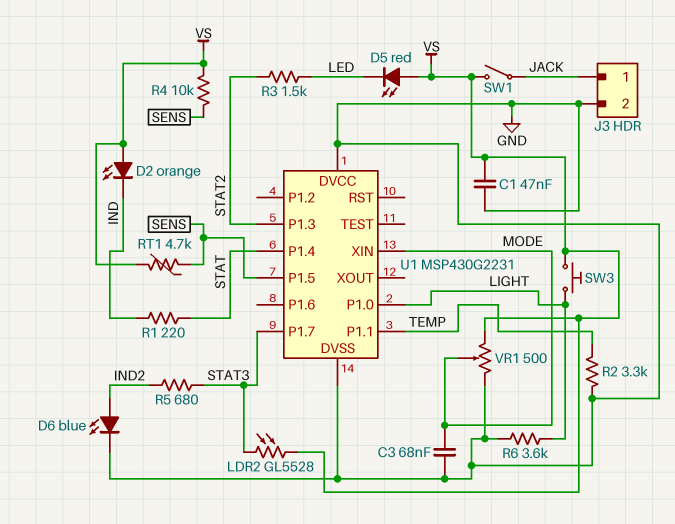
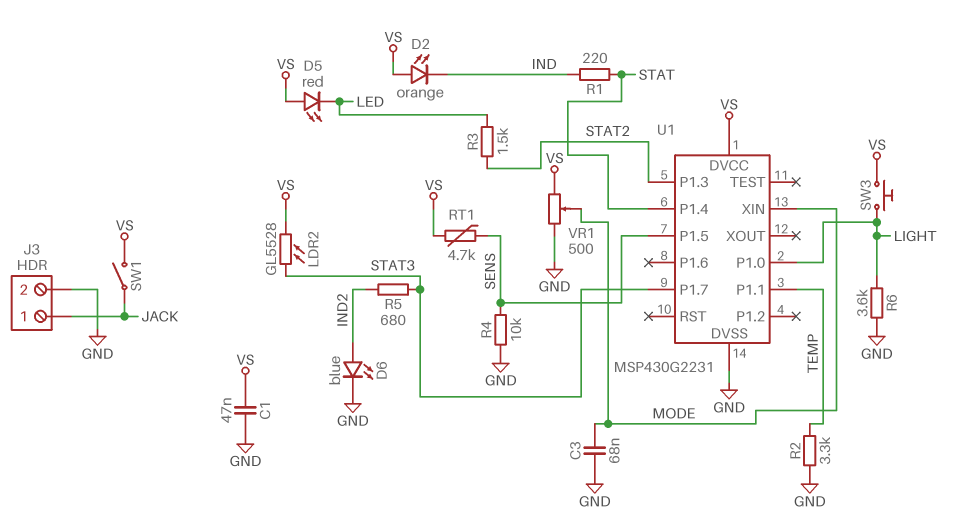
R4: 10k (SENS, VS) -> 10k (GND, SENS)
U1 pin DVCC: GND -> VS

